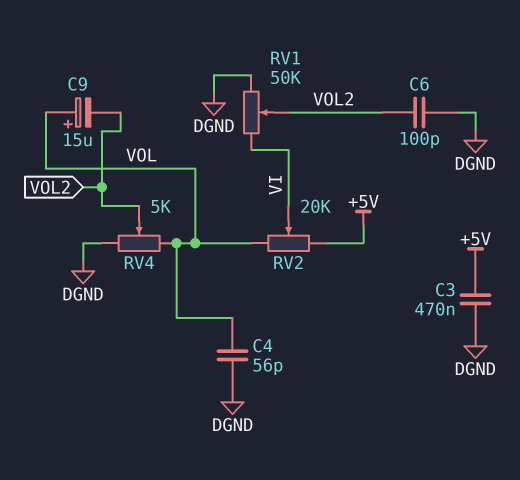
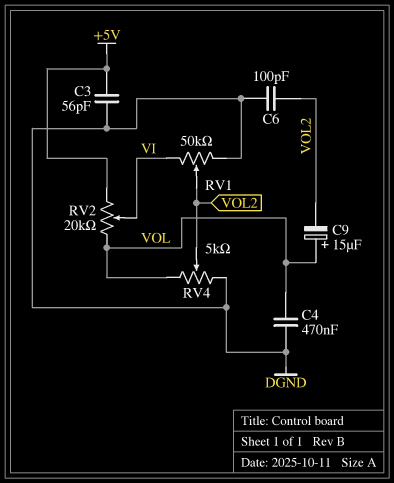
C3: 470nF (+5V, DGND) -> 56pF (+5V, DGND)
C4: 56pF (DGND, VOL) -> 470nF (DGND, VOL)

